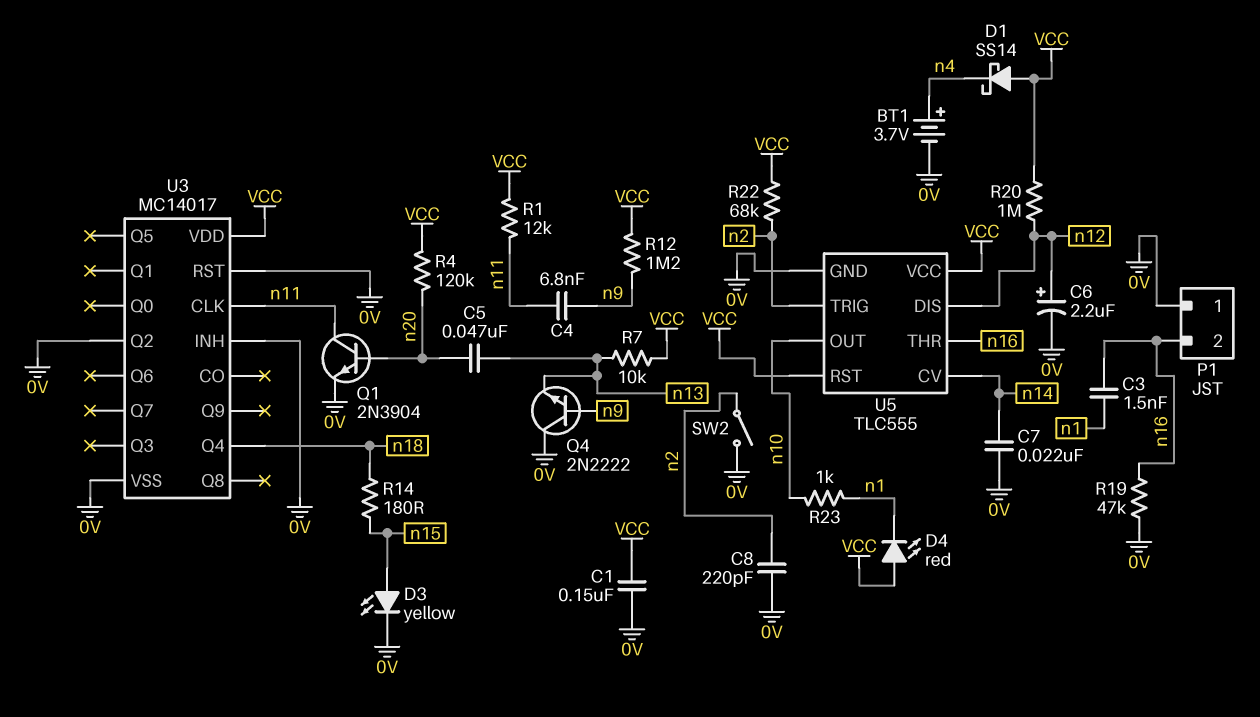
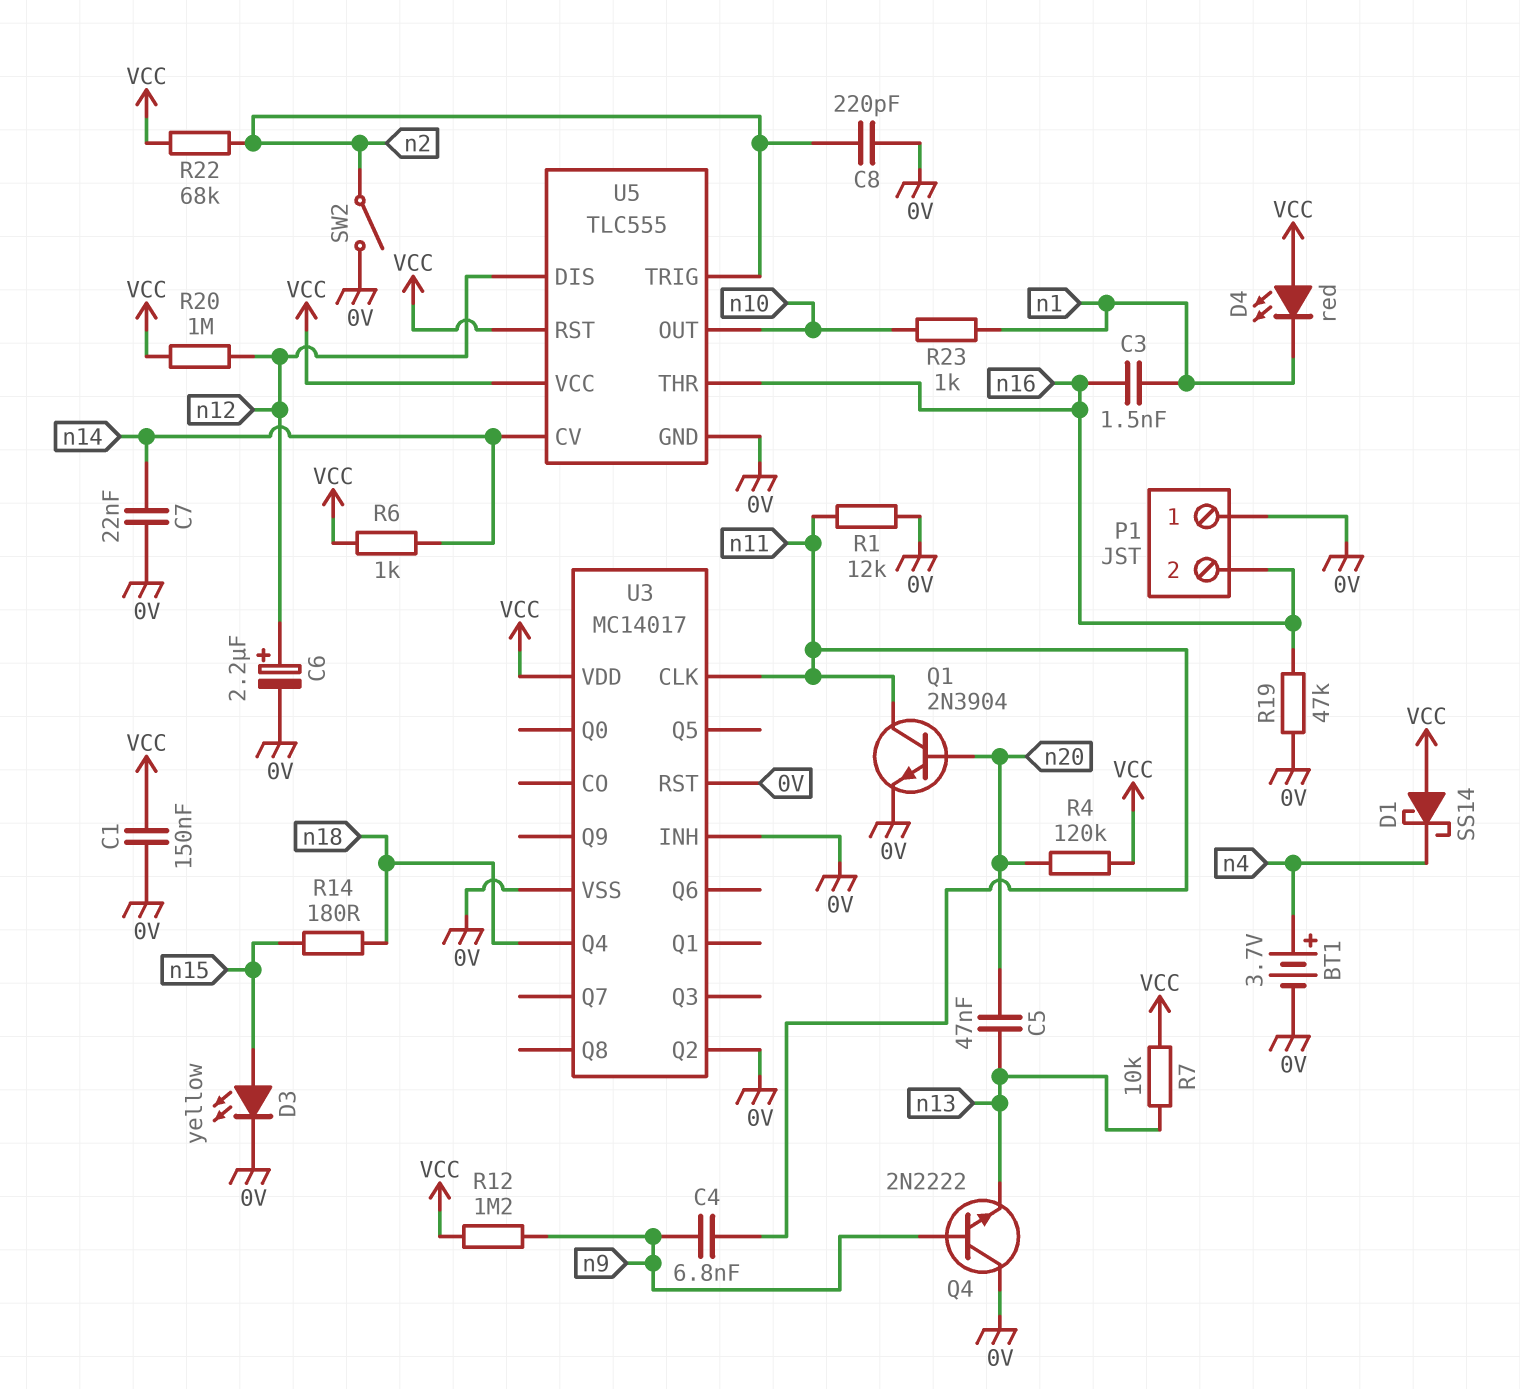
R1: 12k (VCC, n11) -> 12k (0V, n11)
R6: none -> 1k (VCC, n14)

